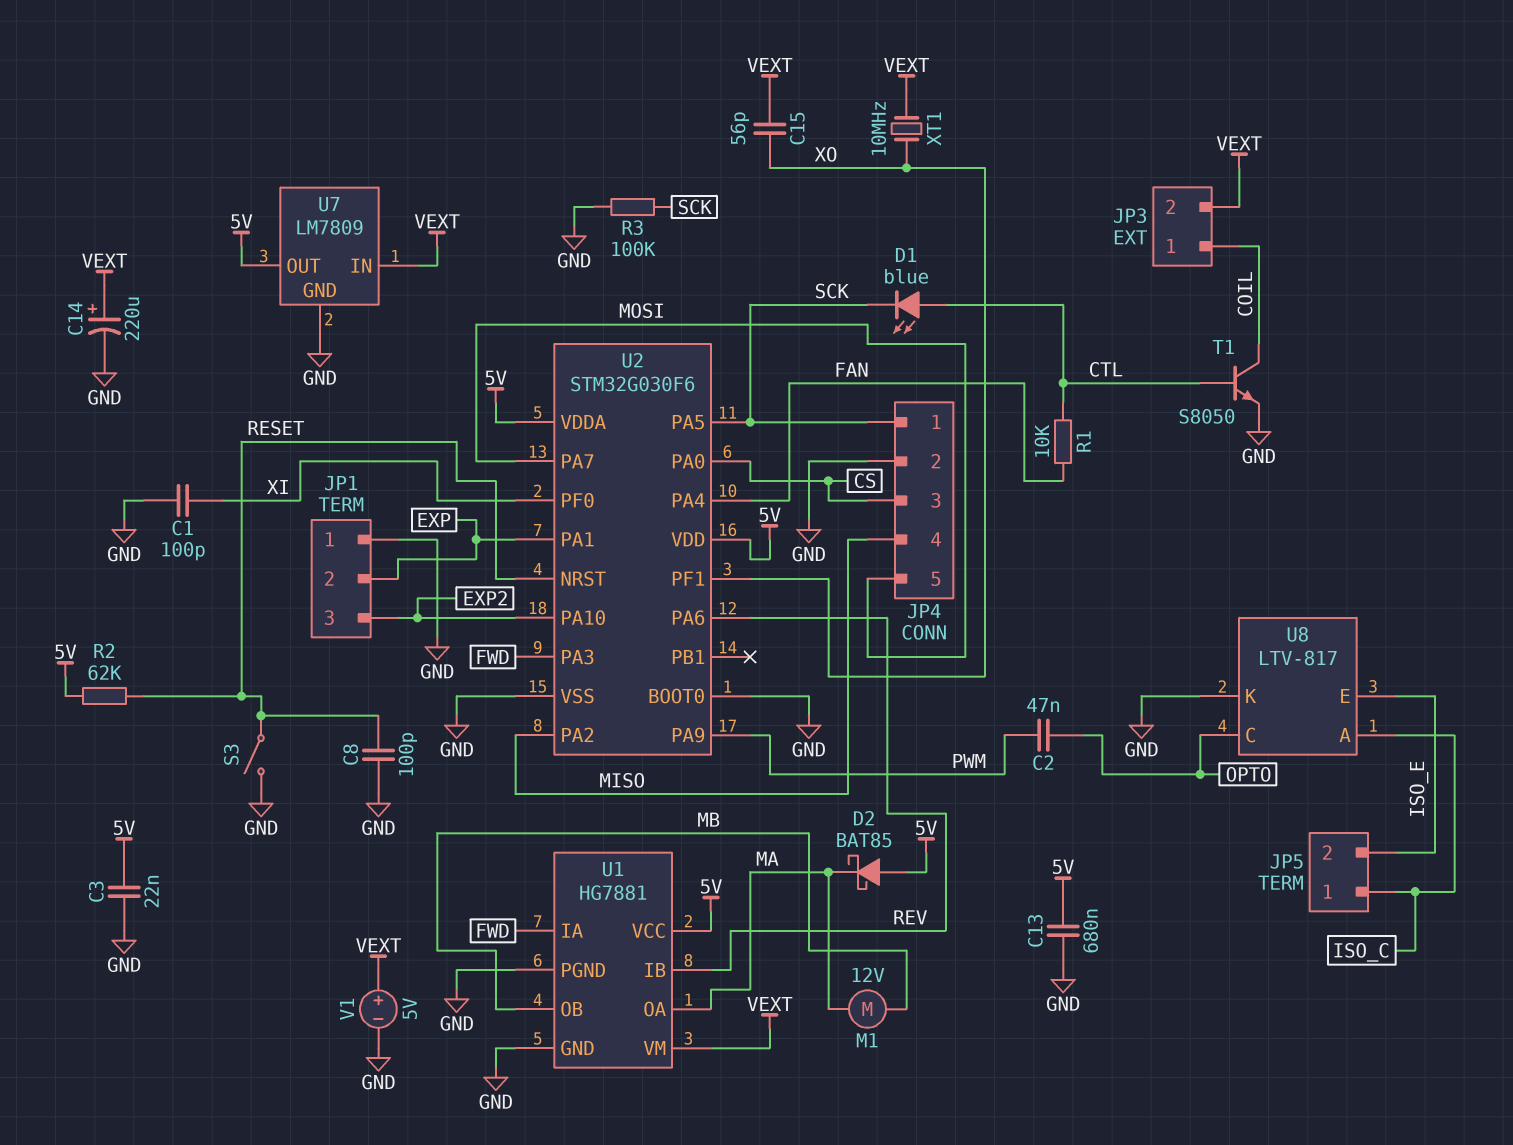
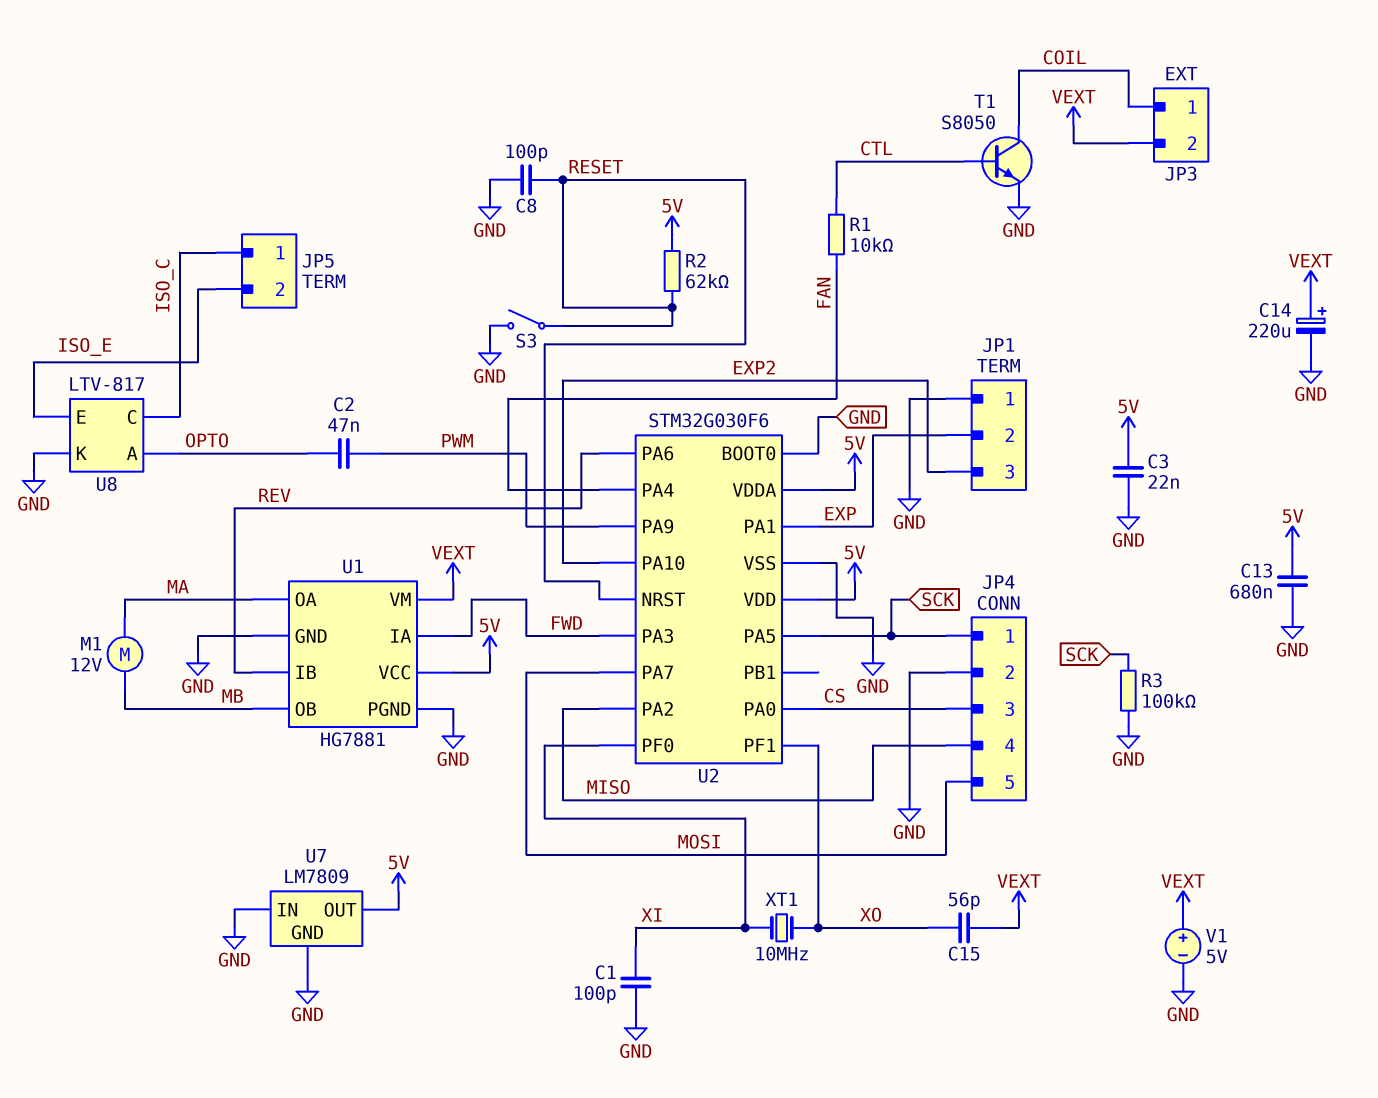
D1: LED blue (A CTL, K SCK) -> none
D2: schottky BAT85 (A 5V, K MA) -> none
U7 pin IN: VEXT -> GND
U8 pin A: ISO_C -> OPTO
U8 pin C: OPTO -> ISO_C
XT1: 10MHz (VEXT, XO) -> 10MHz (XI, XO)

